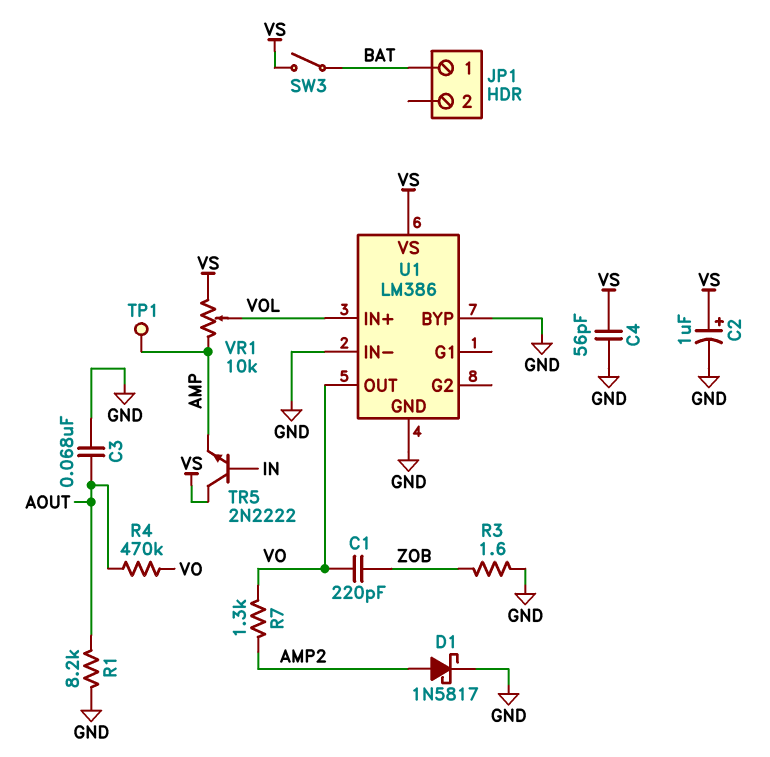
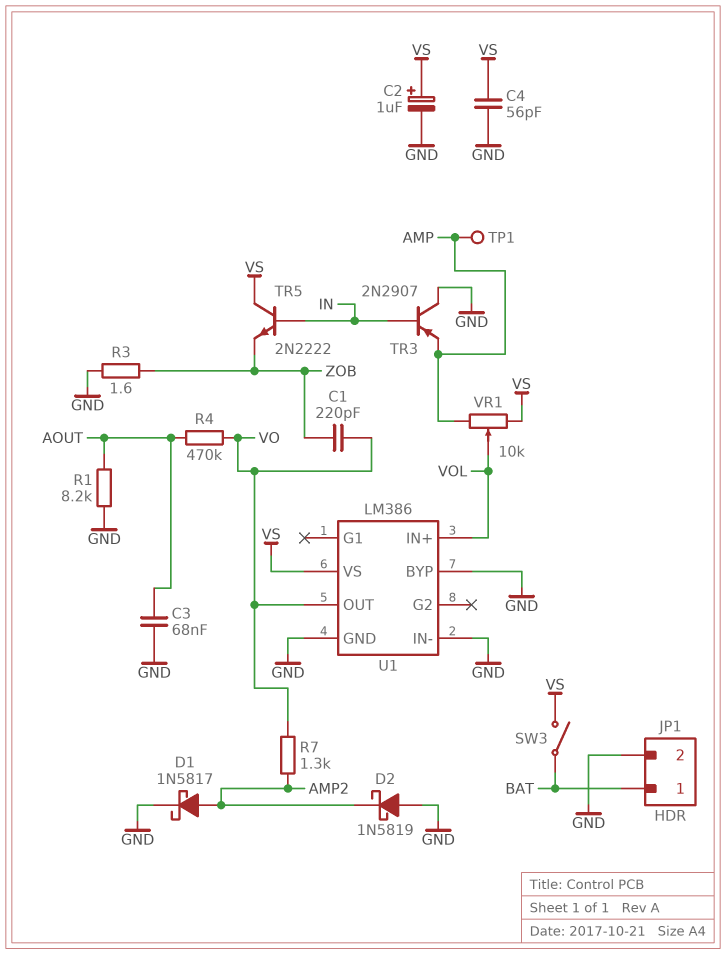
D2: none -> schottky 1N5819 (A GND, K AMP2)
JP1 pin 2: none -> GND
TR3: none -> PNP 2N2907 (B IN, C GND, E AMP)
TR5: NPN 2N2222 (B IN, C VS, E AMP) -> NPN 2N2222 (B IN, C VS, E ZOB)

